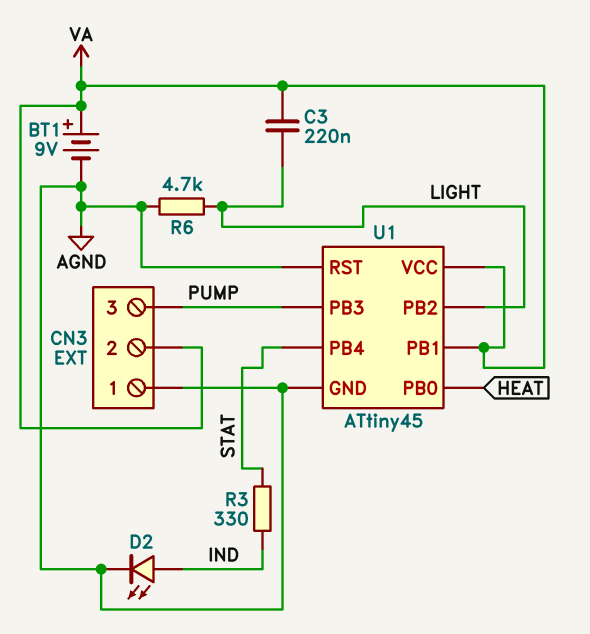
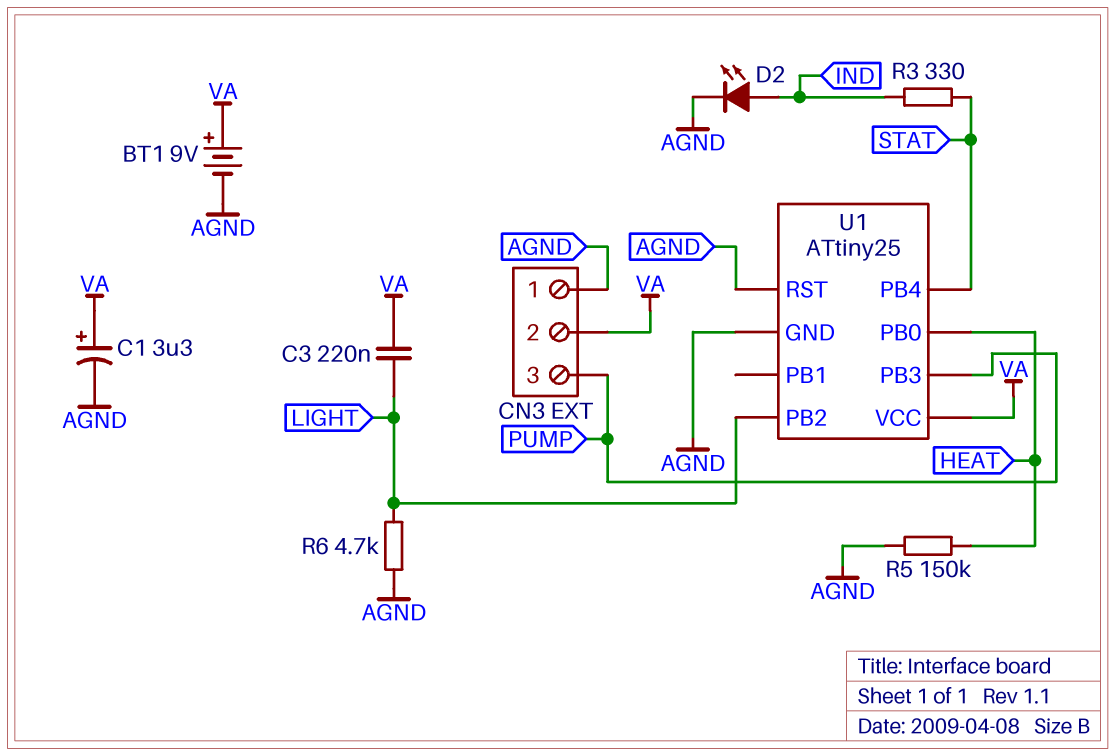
C1: none -> 3.3uF (plus VA, minus AGND)
R5: none -> 150k (AGND, HEAT)
U1: ATtiny45 -> ATtiny25
U1 pin PB1: VA -> none

